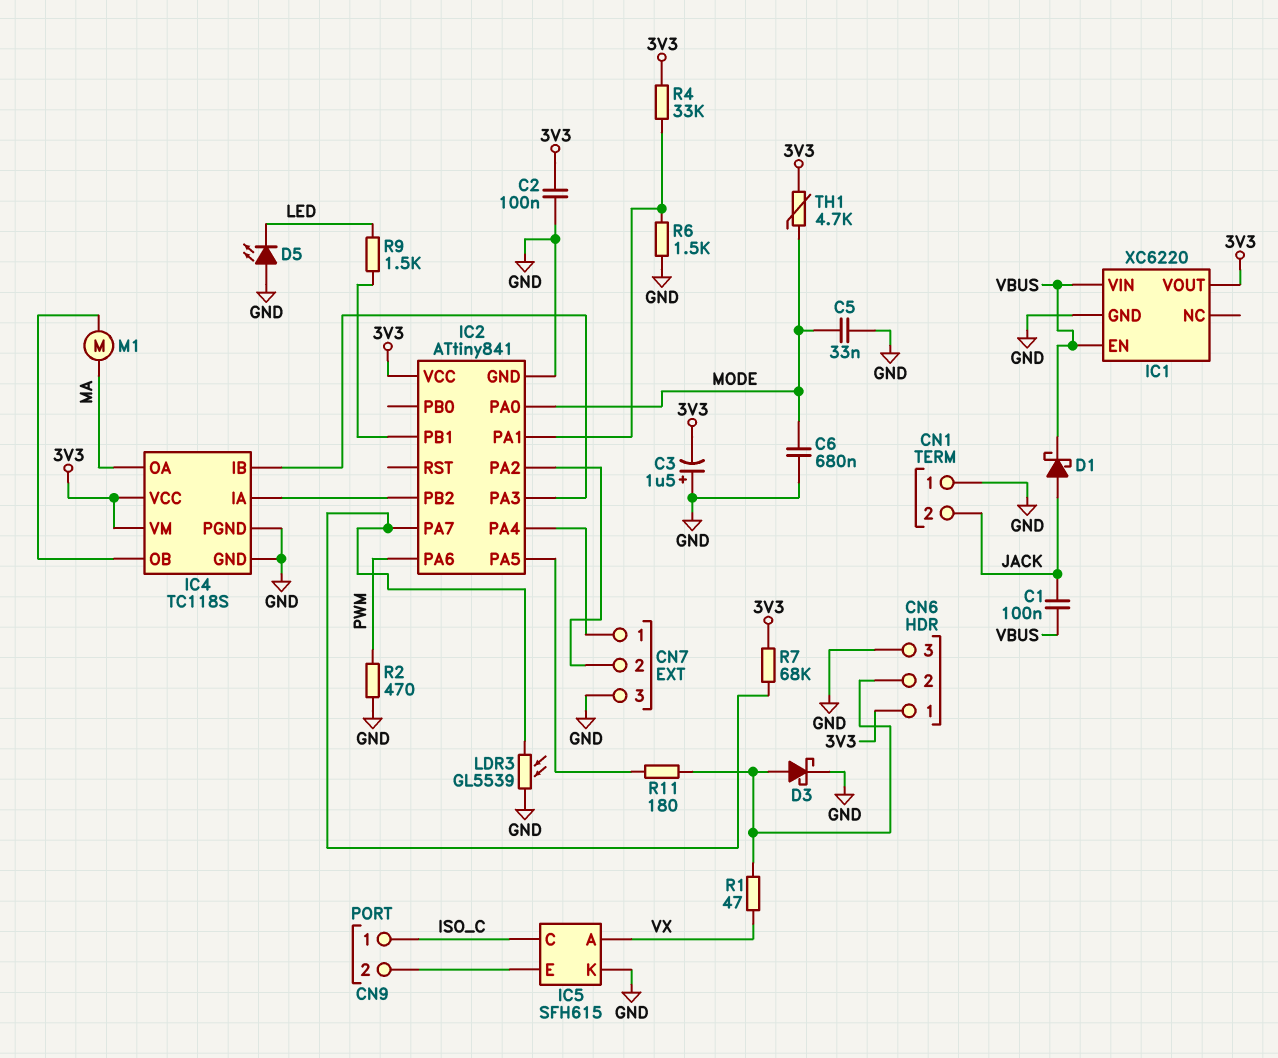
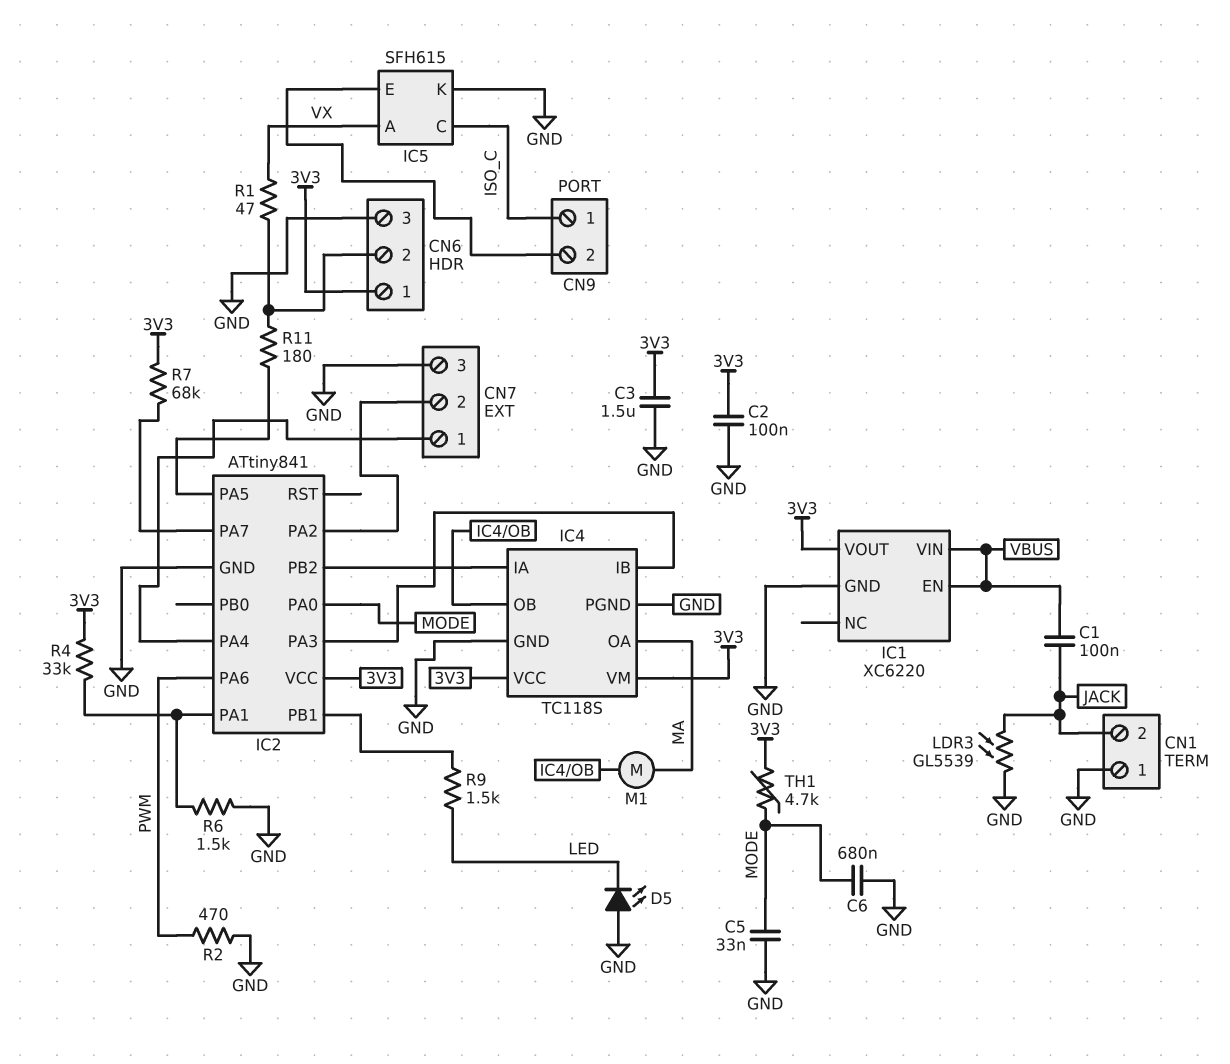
C3: 1.5uF (plus GND, minus 3V3) -> 1.5uF (3V3, GND)
D1: schottky (A JACK, K VBUS) -> none
D3: schottky (A CN6/2, K GND) -> none
LDR3: GL5539 (GND, IC2/PA7) -> GL5539 (GND, JACK)

